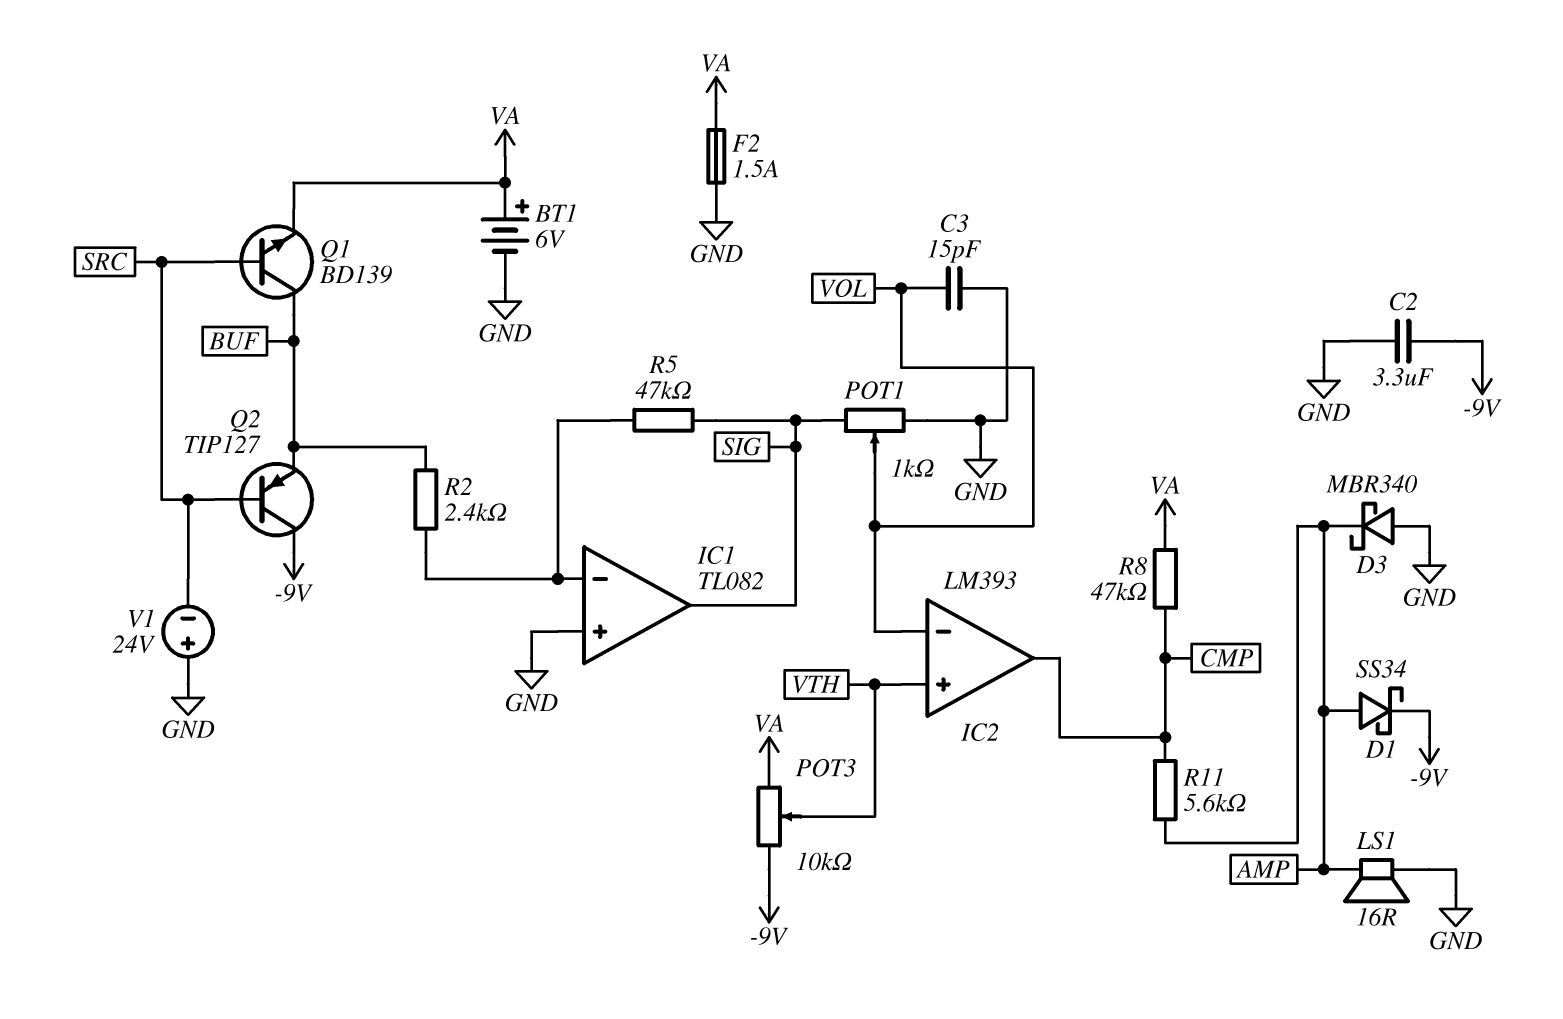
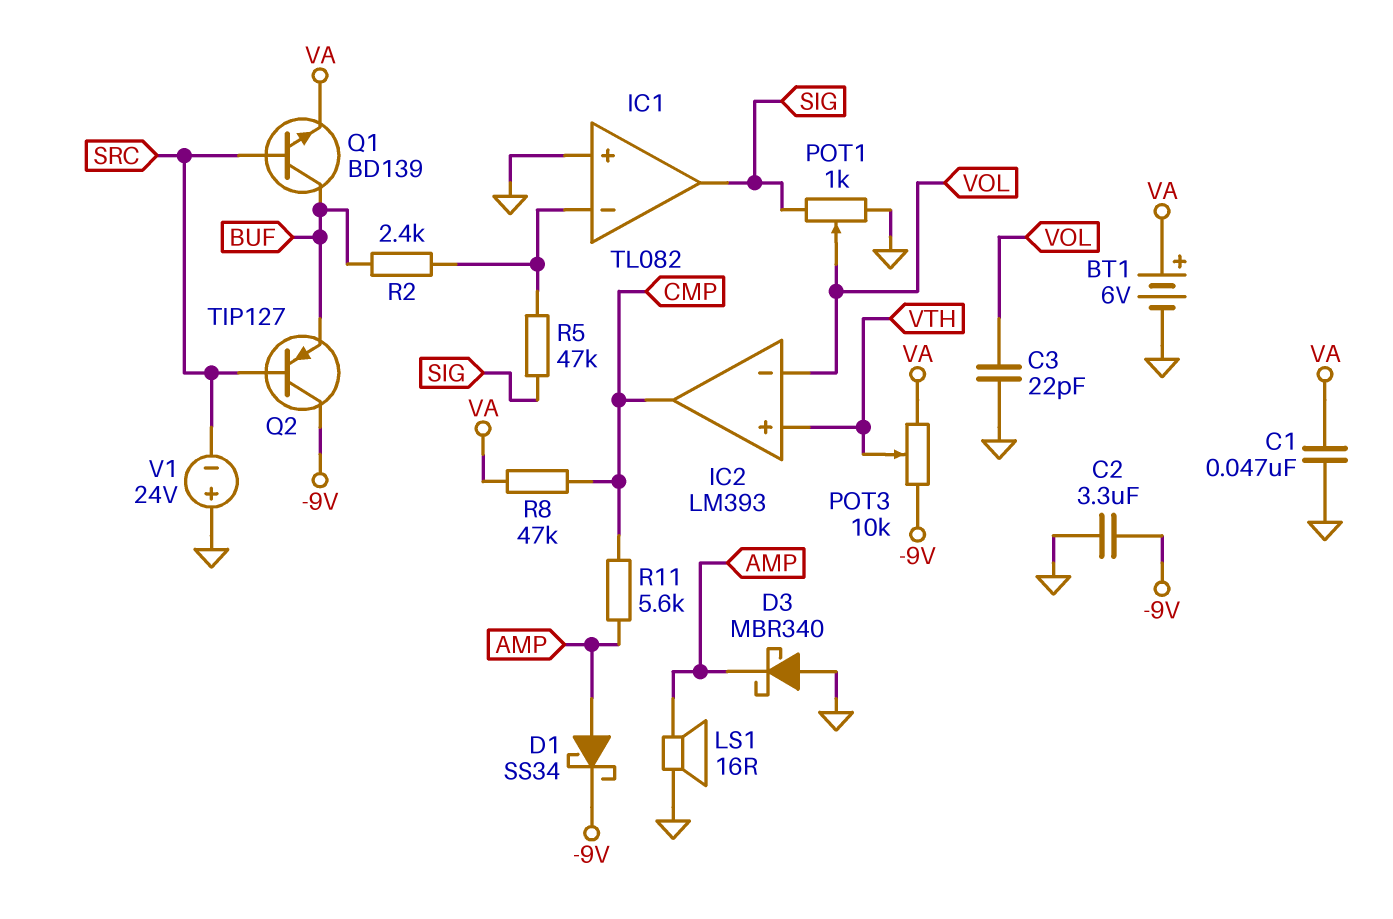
C1: none -> 47nF (GND, VA)
C3: 15pF (GND, VOL) -> 22pF (GND, VOL)
F2: 1.5A (GND, VA) -> none

